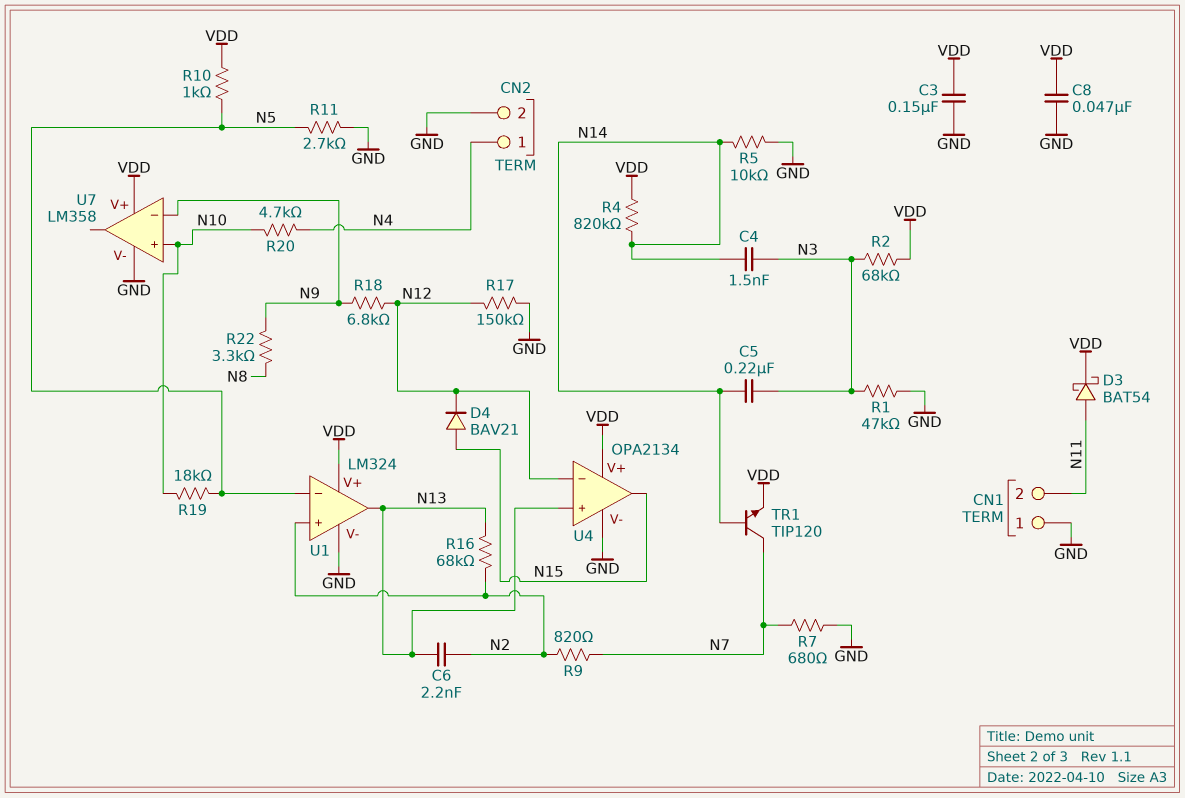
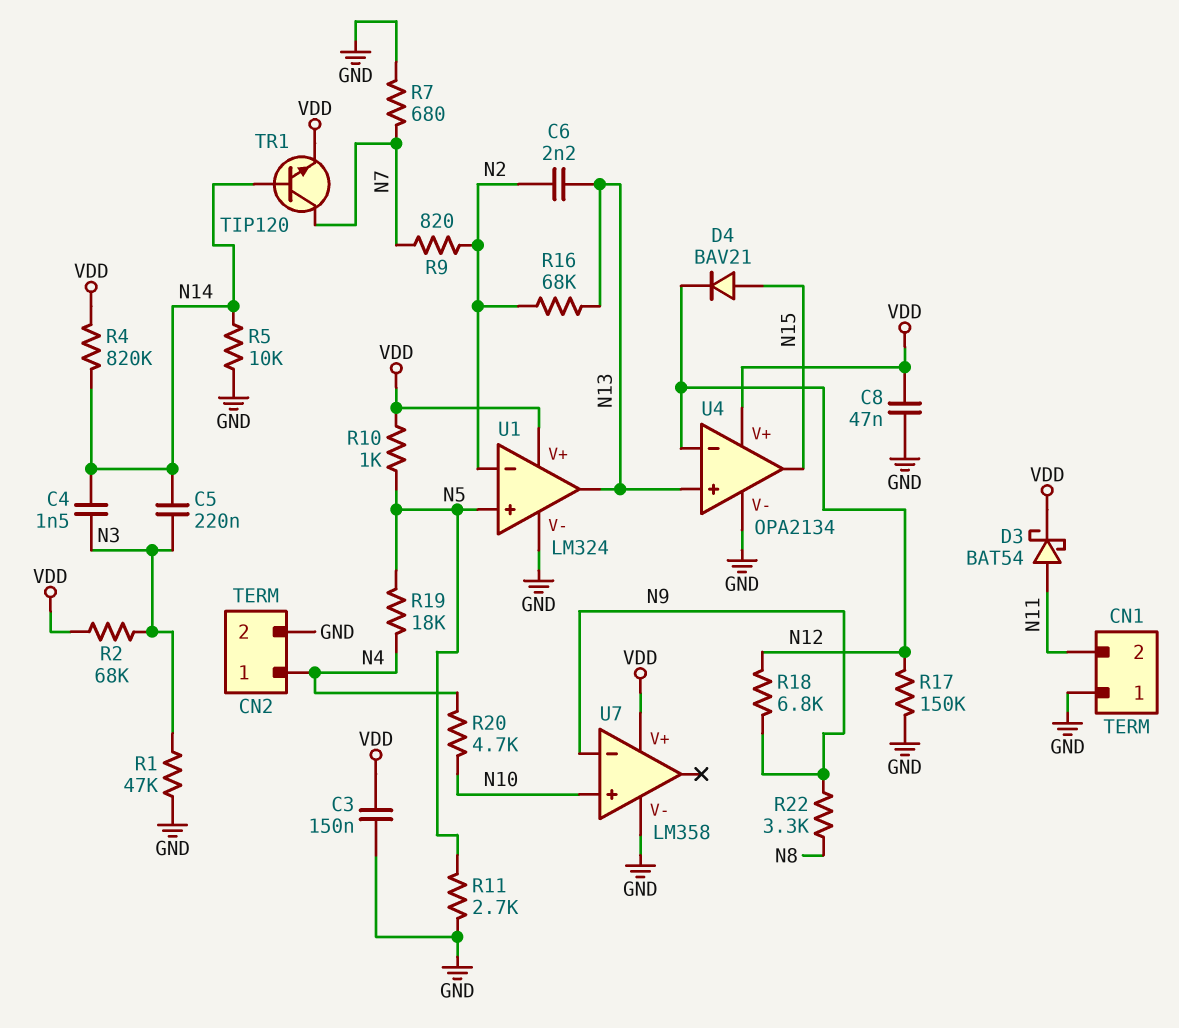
R19: 18k (N5, N10) -> 18k (N4, N5)
U1 pin in+: N2 -> N5
U1 pin in-: N5 -> N2

